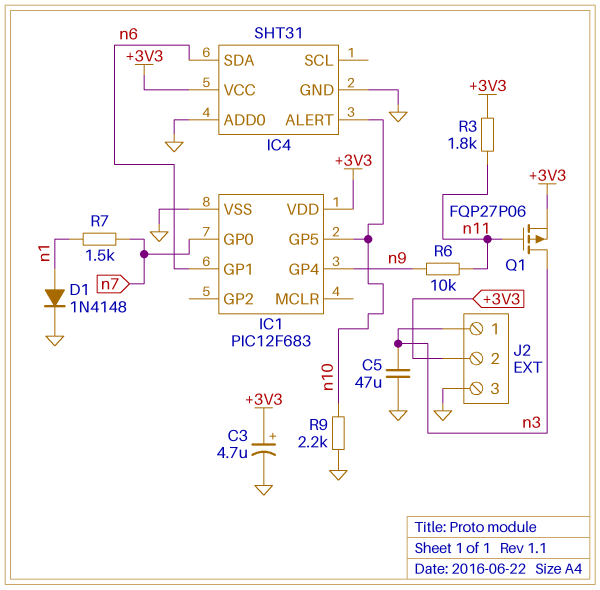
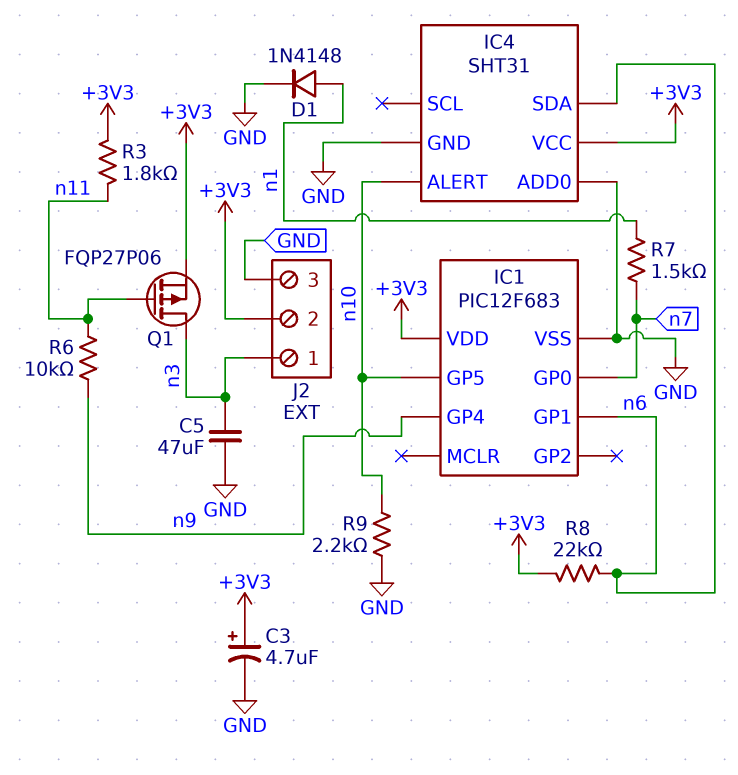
R8: none -> 22k (+3V3, n6)

